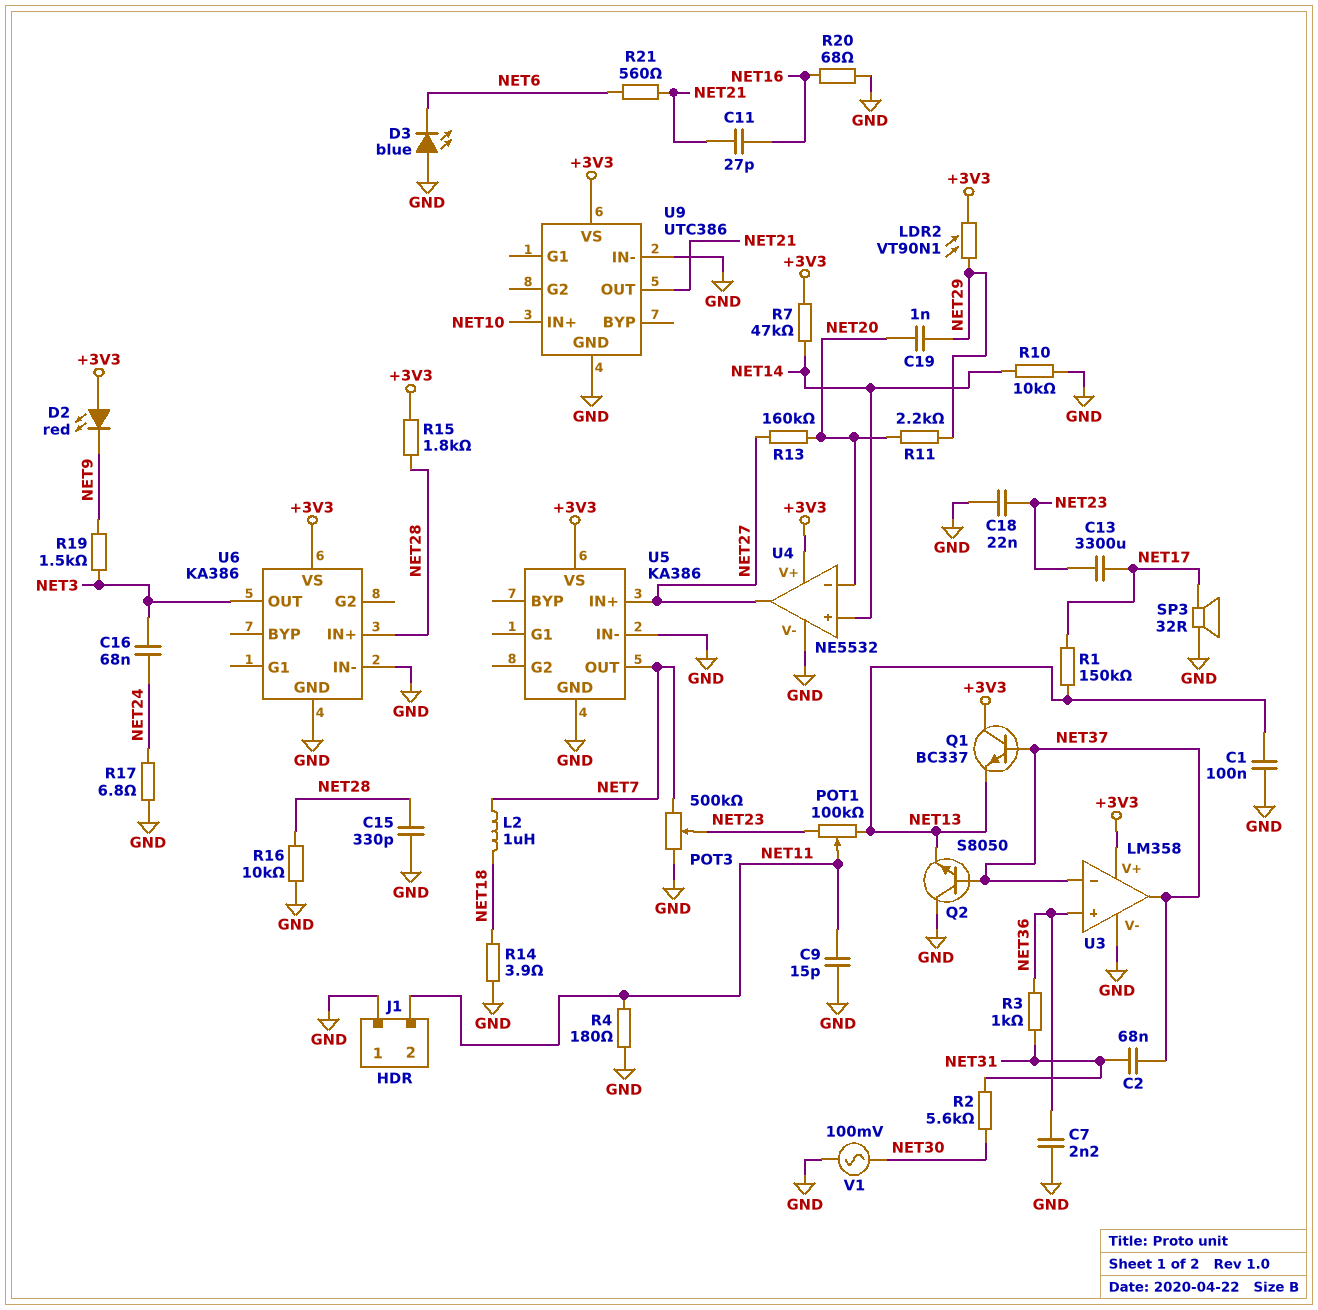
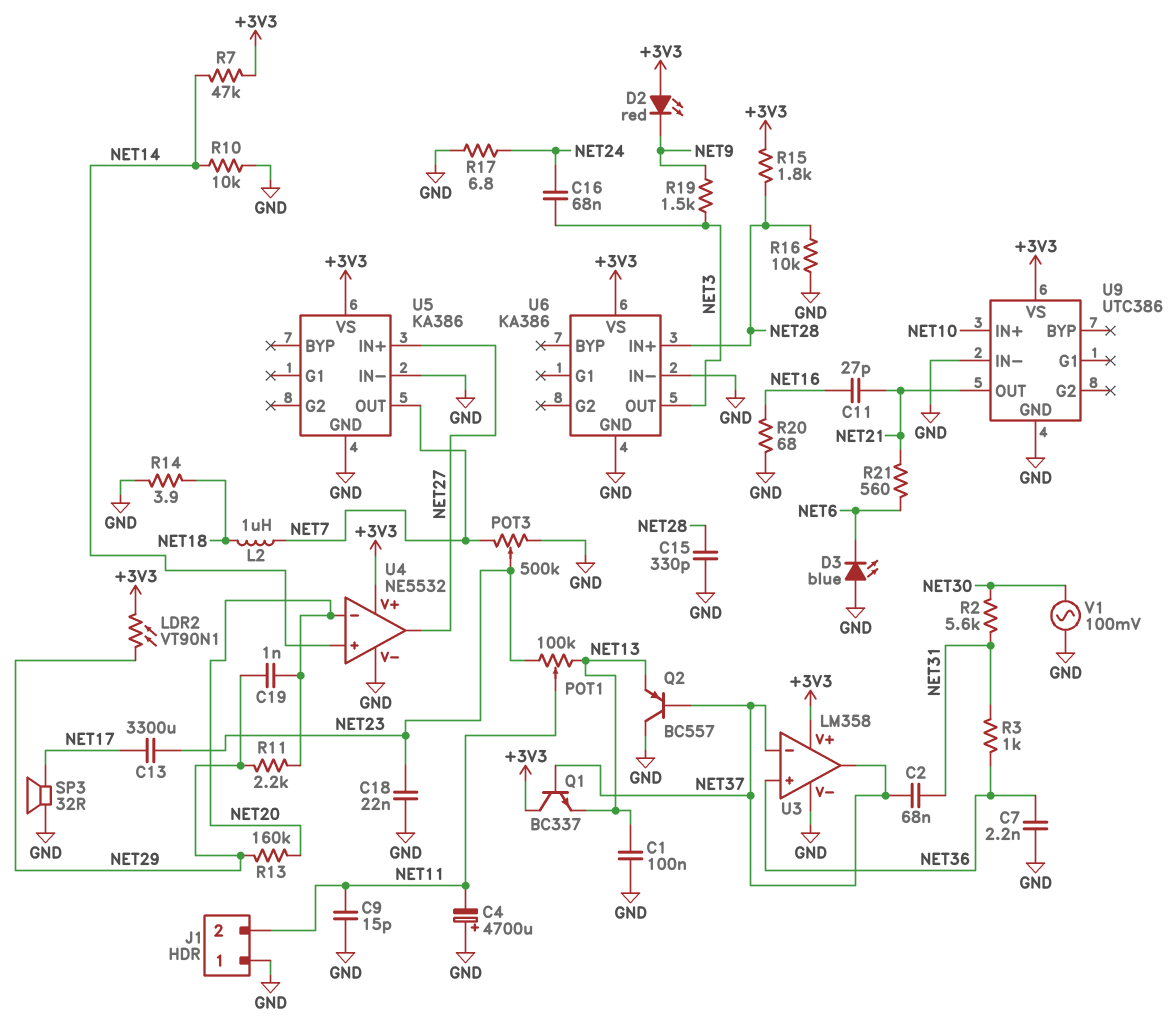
C4: none -> 4700uF (plus GND, minus NET11)
Q2: NPN S8050 (B NET37, C GND, E NET13) -> PNP BC557 (B NET37, C GND, E NET13)
R1: 150k (NET13, NET17) -> none
R4: 180 (GND, NET11) -> none
R13: 160k (NET20, NET27) -> 160k (NET20, NET29)

